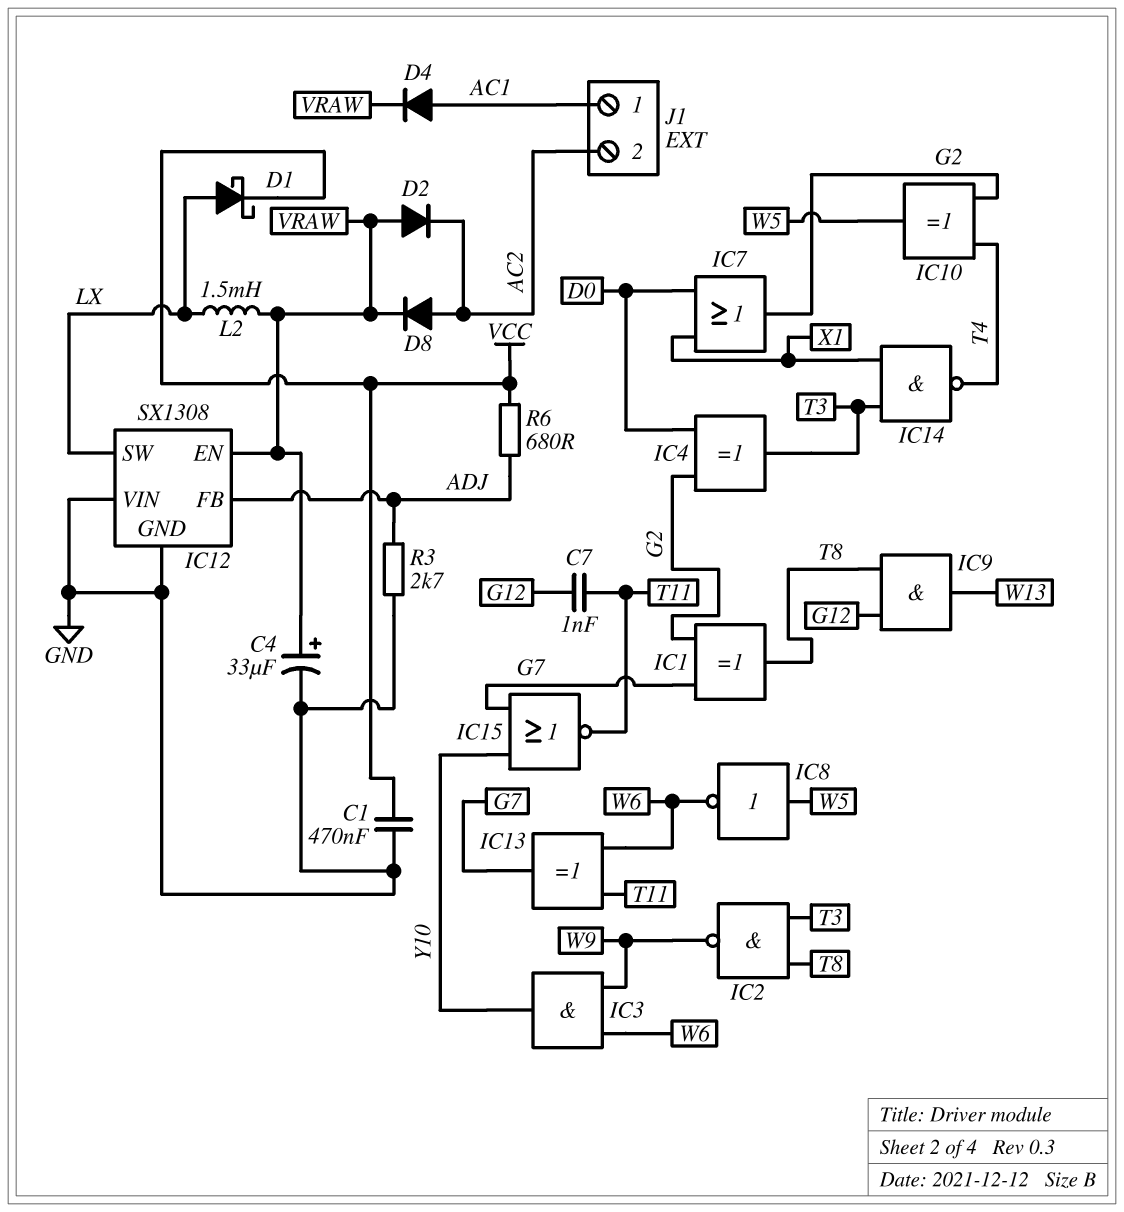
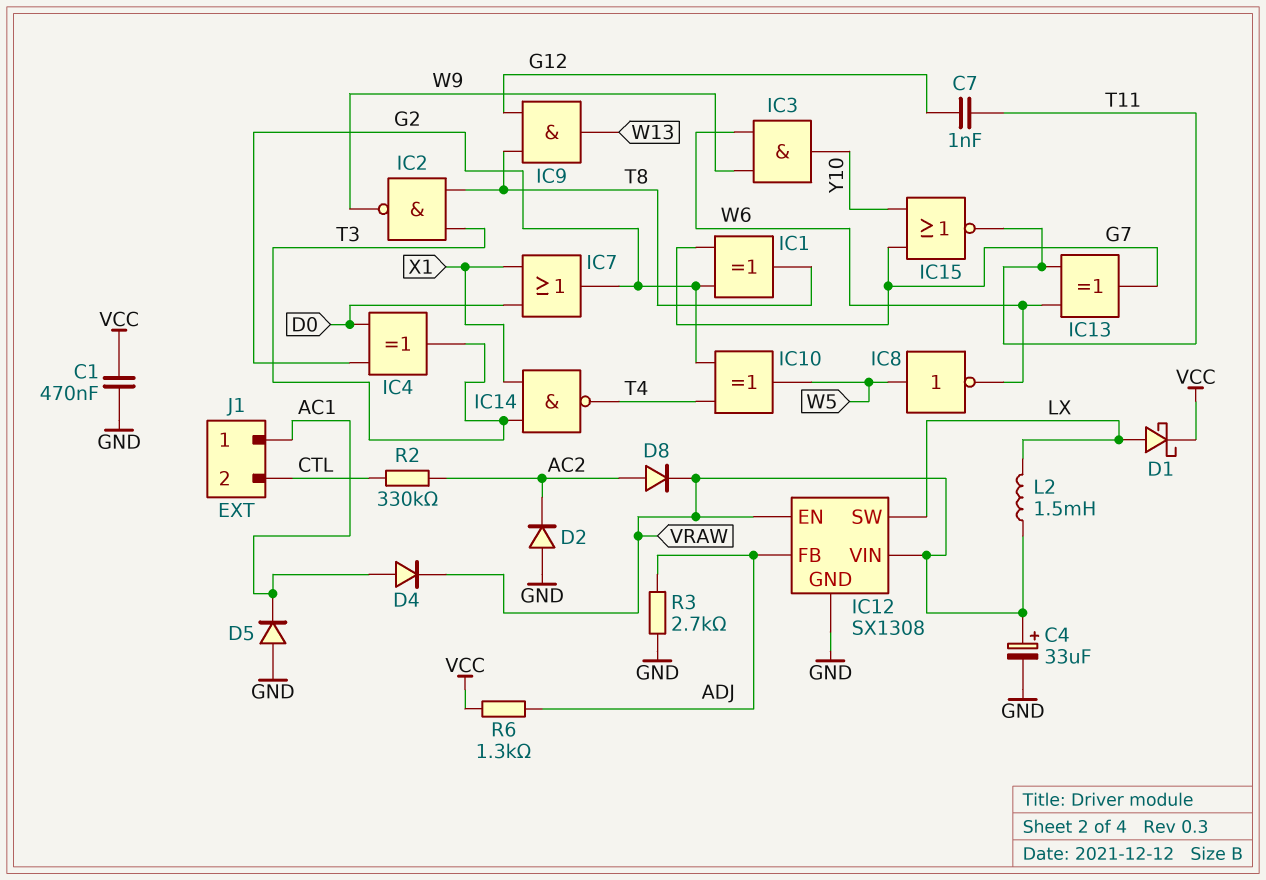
D2: diode (A VRAW, K AC2) -> diode (A GND, K AC2)
D5: none -> diode (A GND, K AC1)
IC12 pin VIN: GND -> VRAW
J1 pin 2: AC2 -> CTL
R2: none -> 330k (AC2, CTL)
R6: 680 (ADJ, VCC) -> 1.3k (ADJ, VCC)

